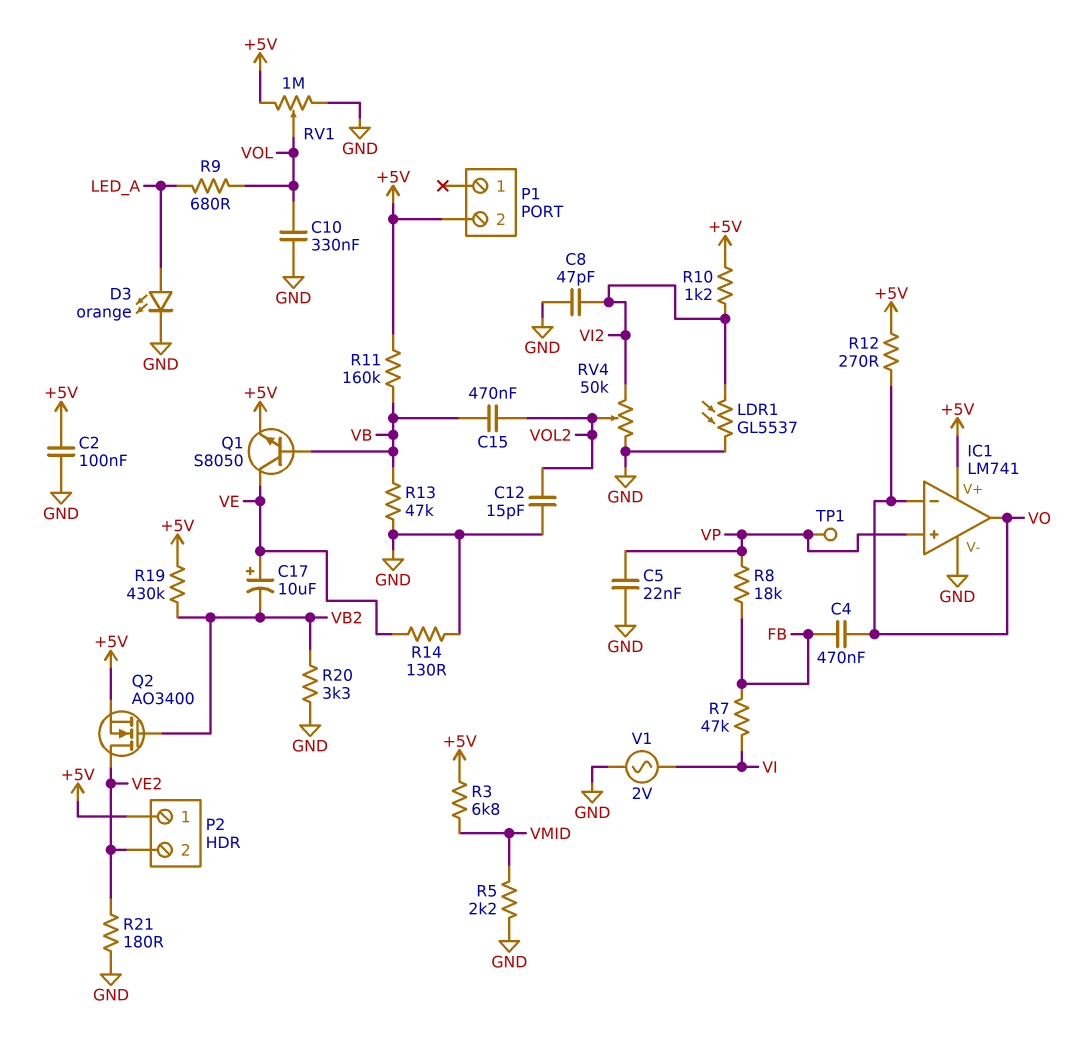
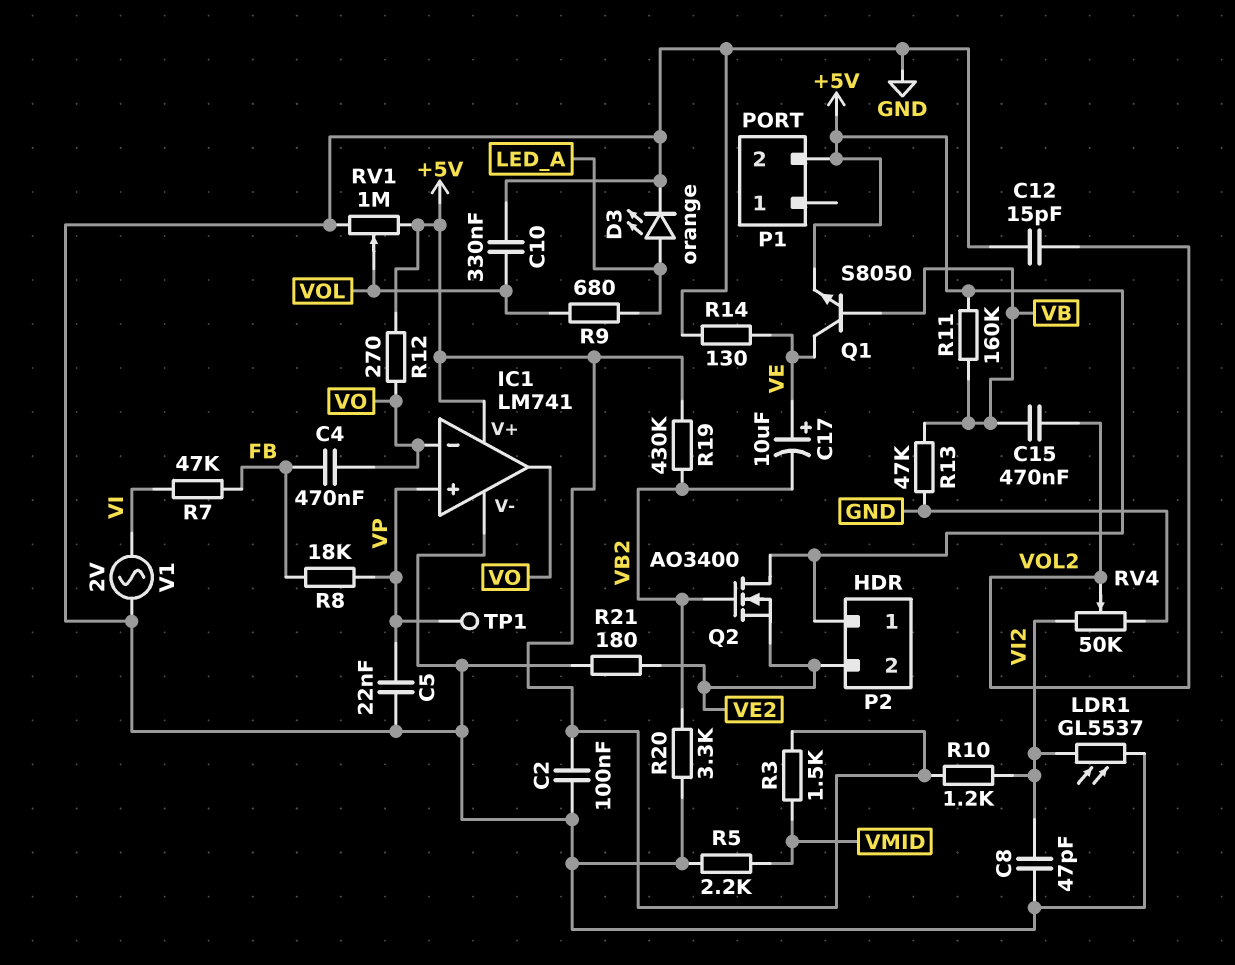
Q2: NMOS AO3400 (G VB2, D VE2, S +5V) -> NMOS AO3400 (G VB2, D +5V, S VE2)
R3: 6.8k (+5V, VMID) -> 1.5k (+5V, VMID)

